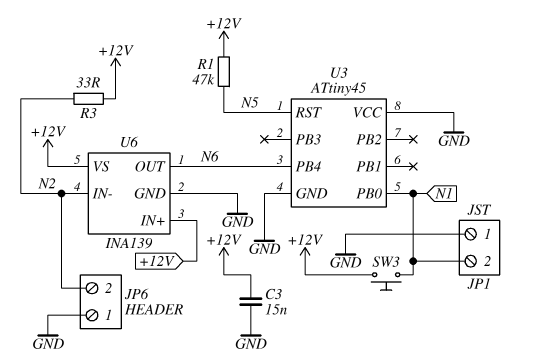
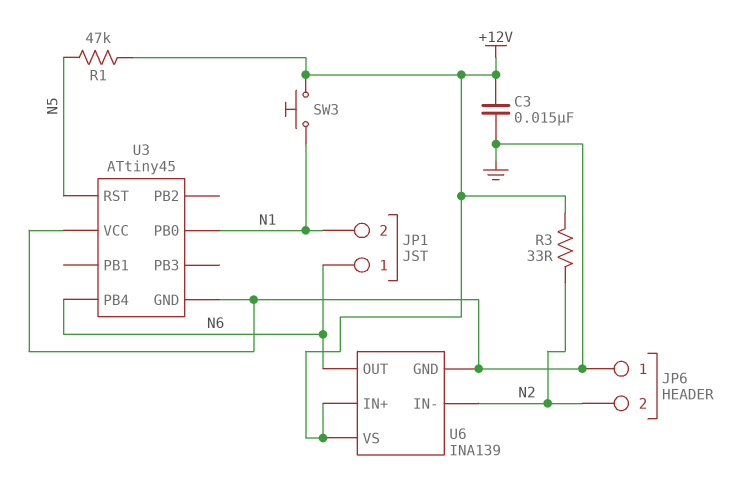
JP1 pin 1: GND -> N6

